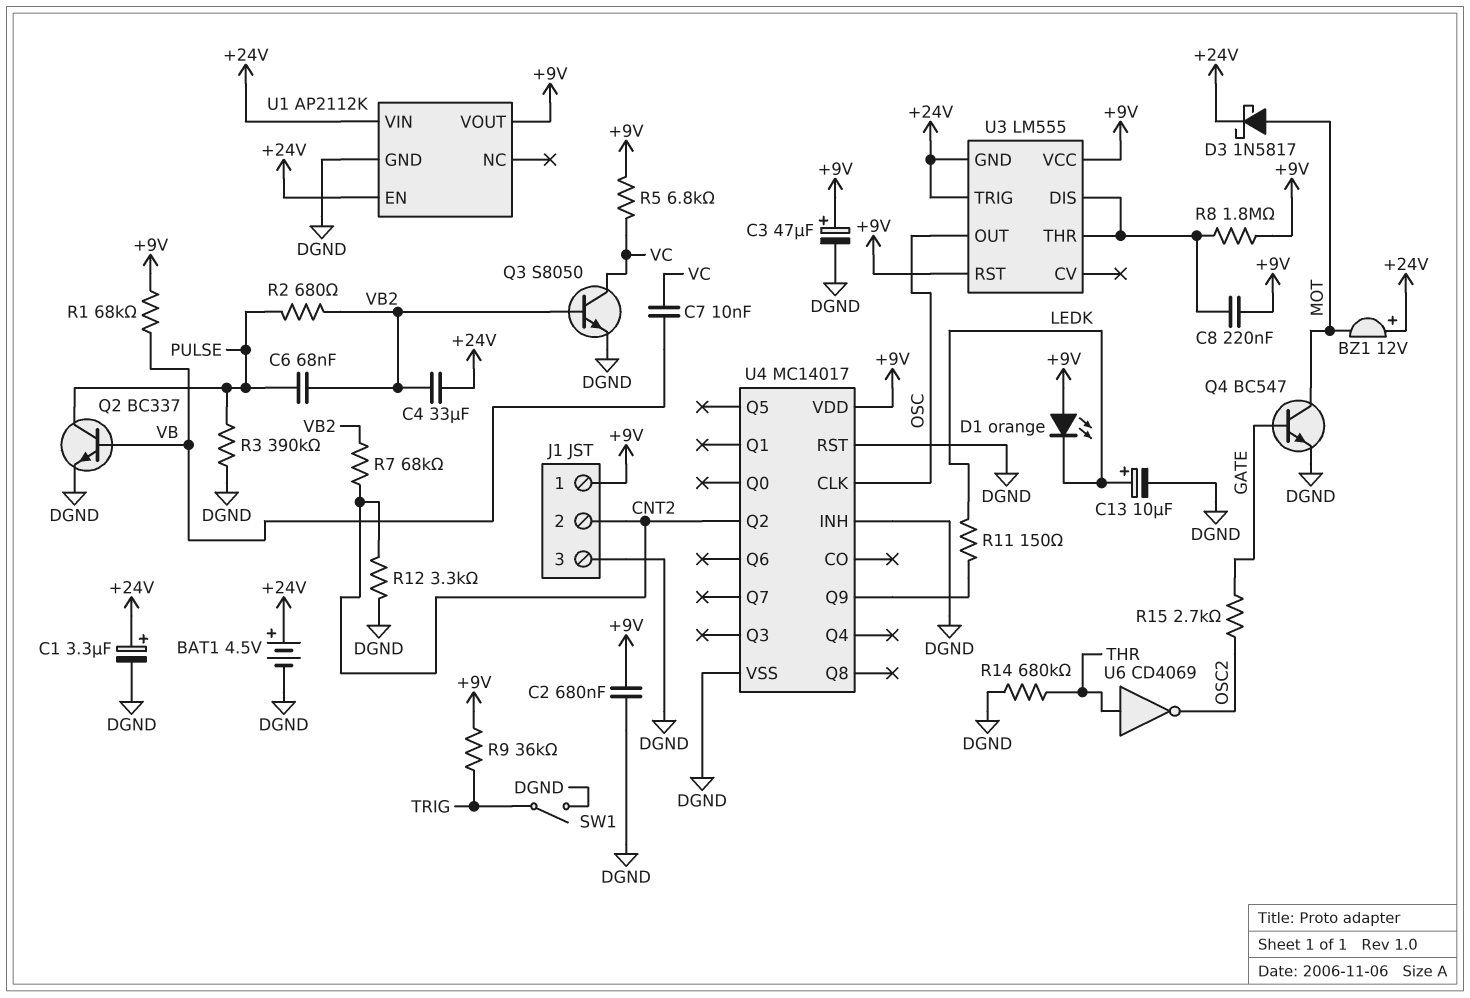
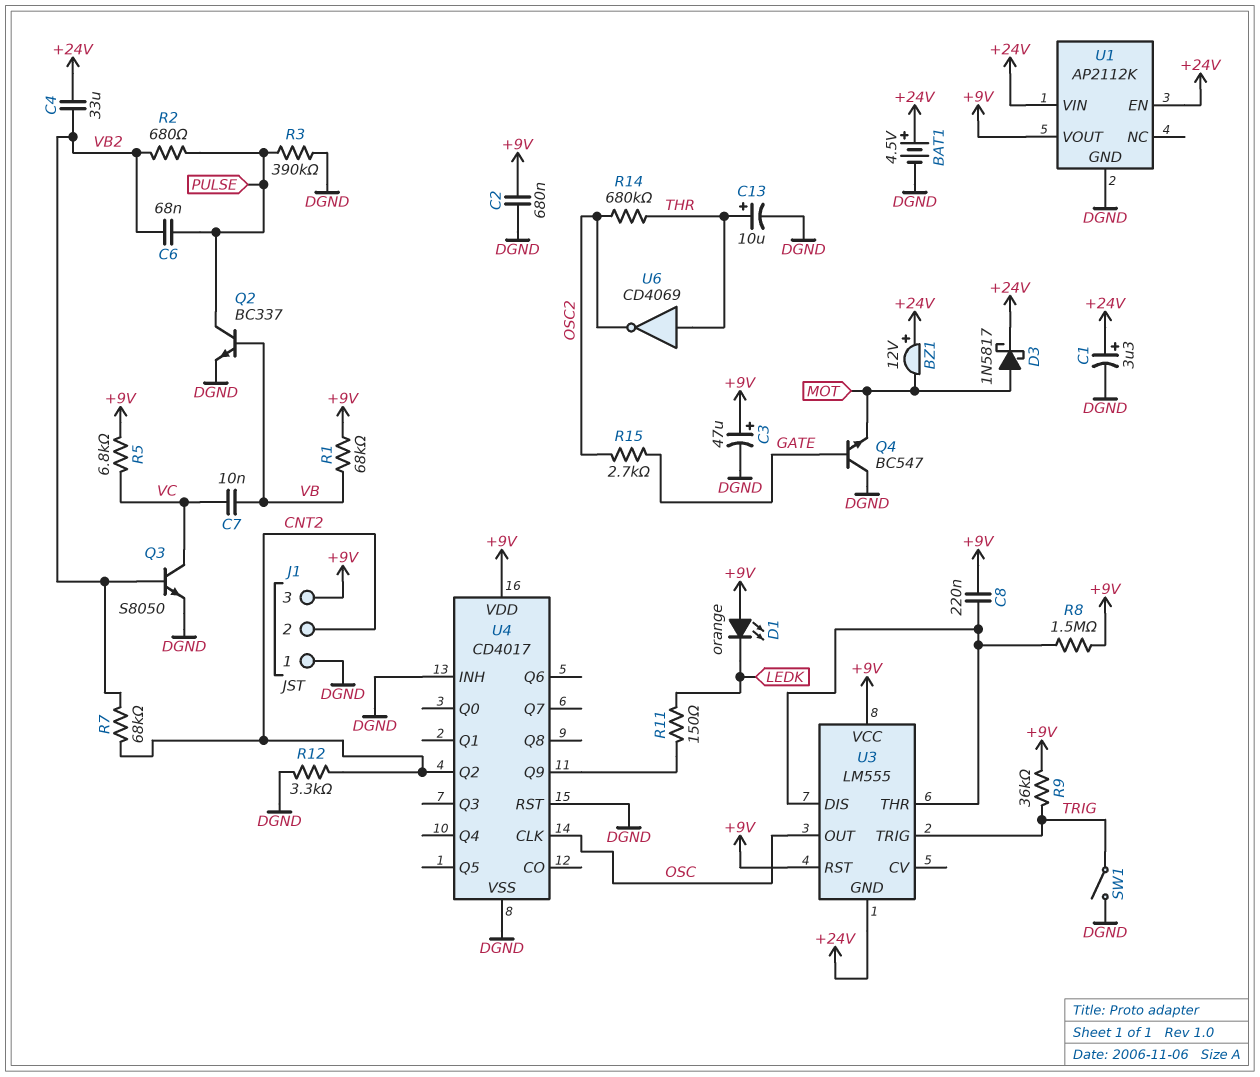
C13: 10uF (plus LEDK, minus DGND) -> 10uF (plus THR, minus DGND)
J1 pin 1: +9V -> DGND
J1 pin 3: DGND -> +9V
Q4: NPN BC547 (B GATE, C MOT, E DGND) -> NPN BC547 (B GATE, C DGND, E MOT)
R8: 1.8M (+9V, U3/DIS) -> 1.5M (+9V, U3/DIS)
R14: 680k (DGND, THR) -> 680k (OSC2, THR)
U3 pin TRIG: +24V -> TRIG
U4: MC14017 -> CD4017

